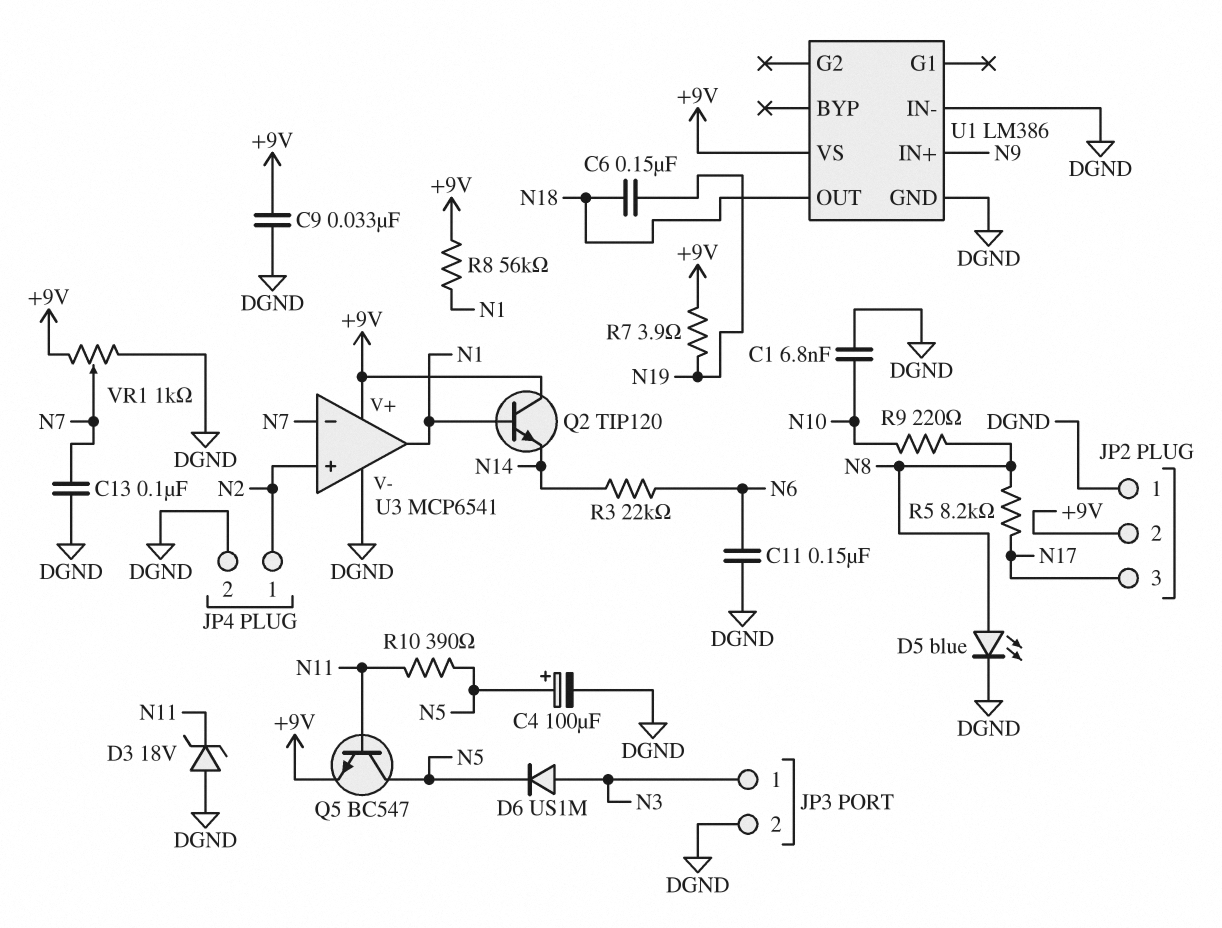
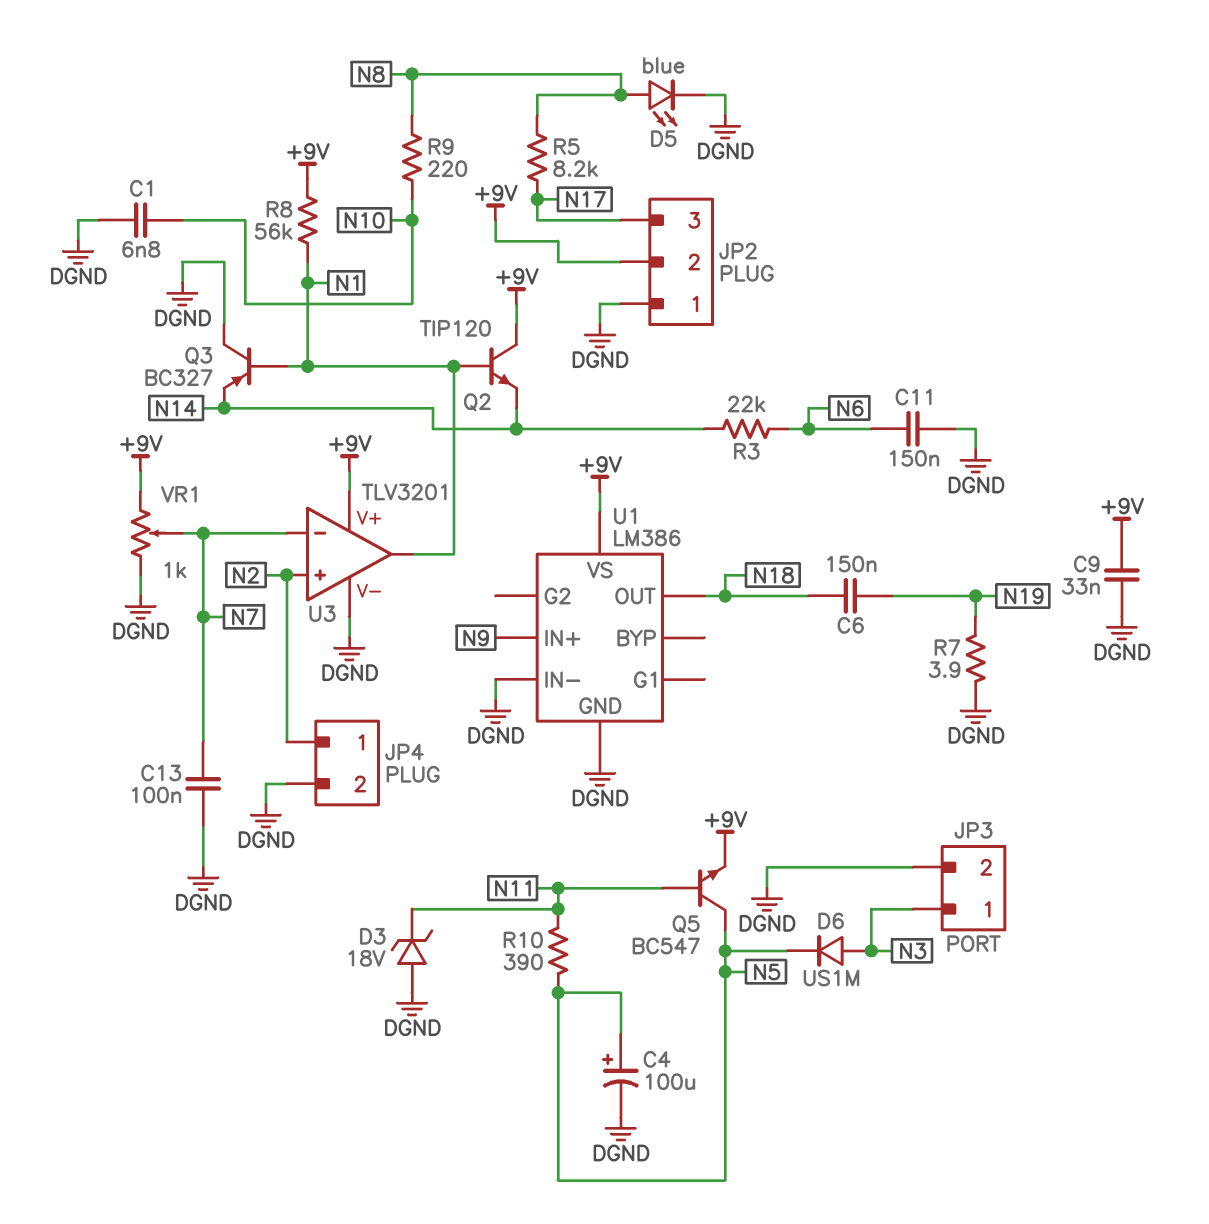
Q3: none -> PNP BC327 (B N1, C DGND, E N14)
R7: 3.9 (+9V, N19) -> 3.9 (DGND, N19)
U3: MCP6541 -> TLV3201

